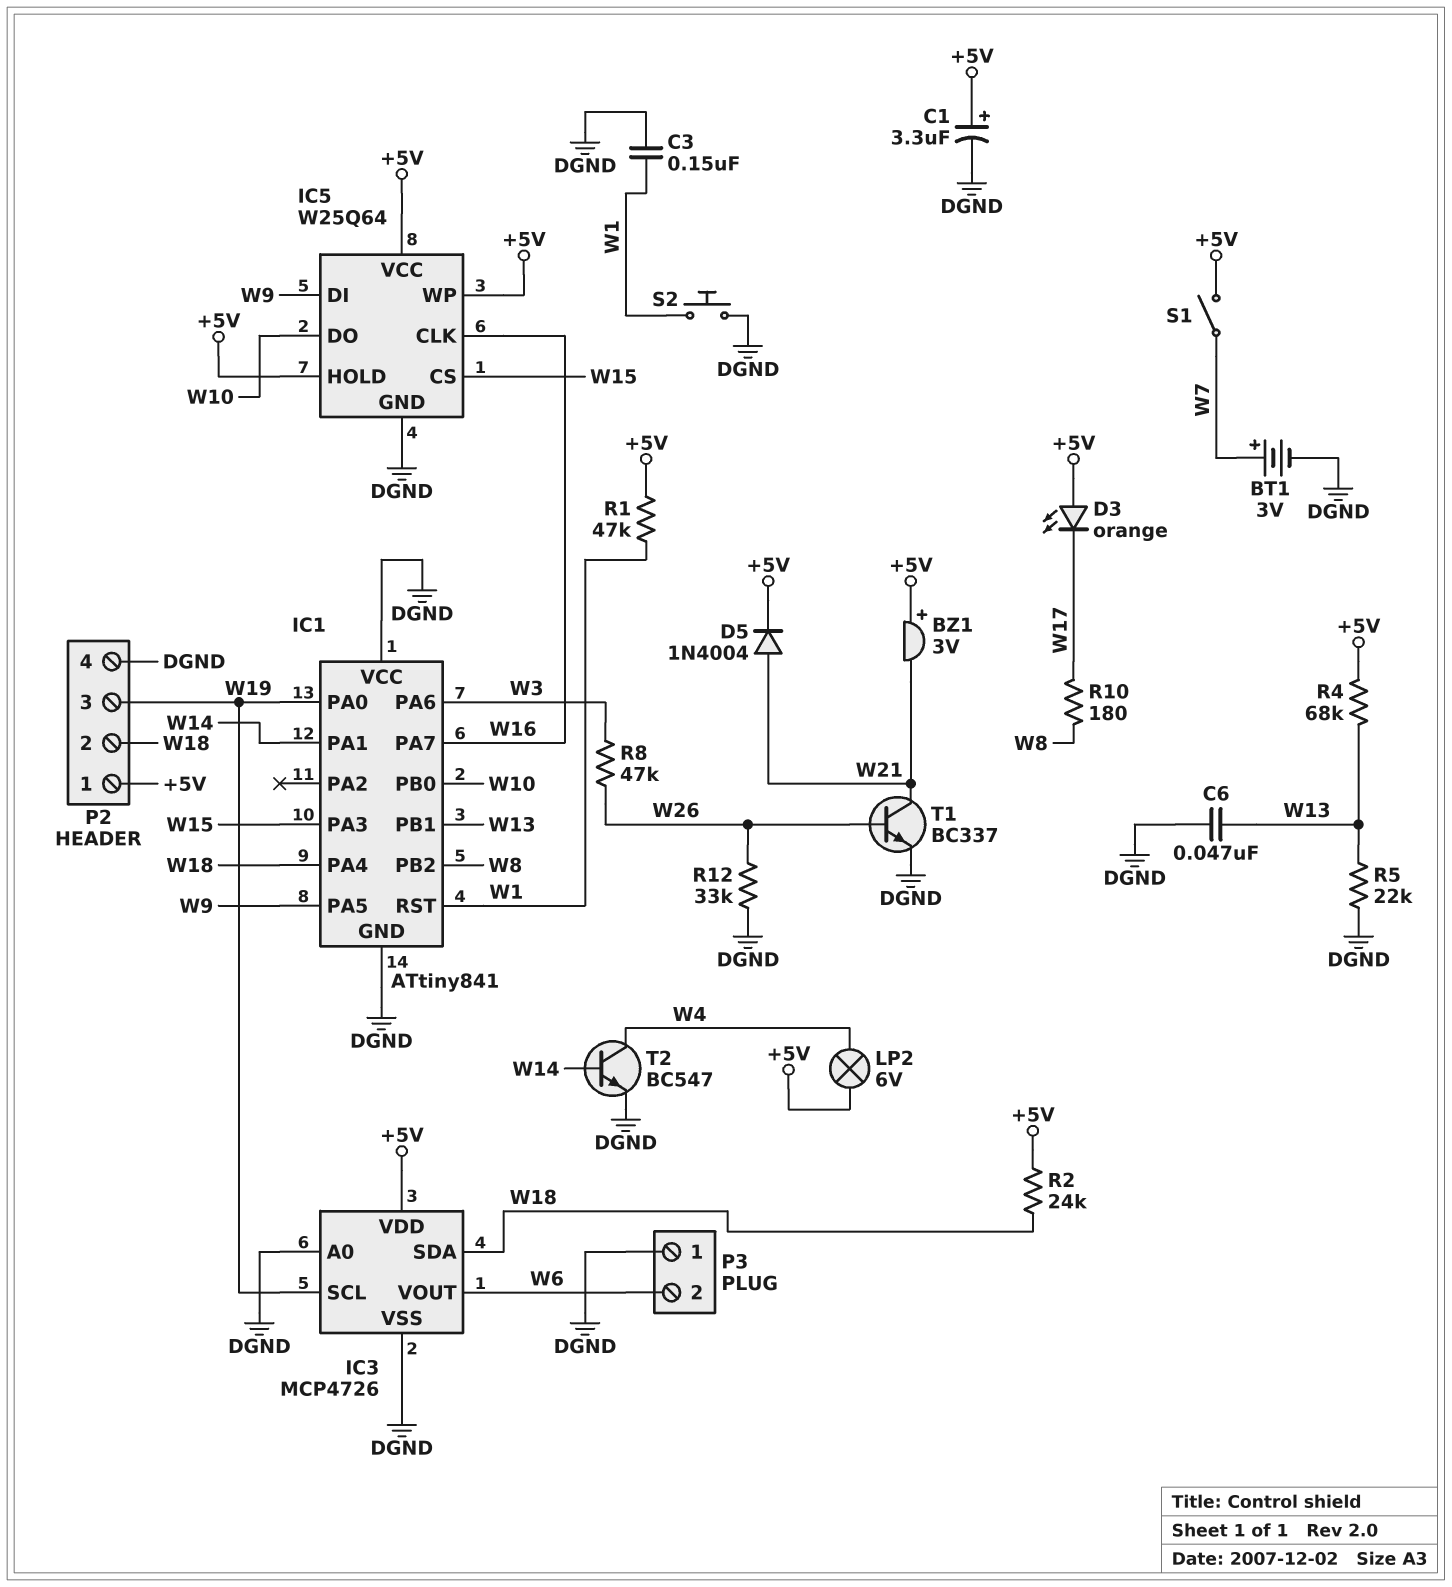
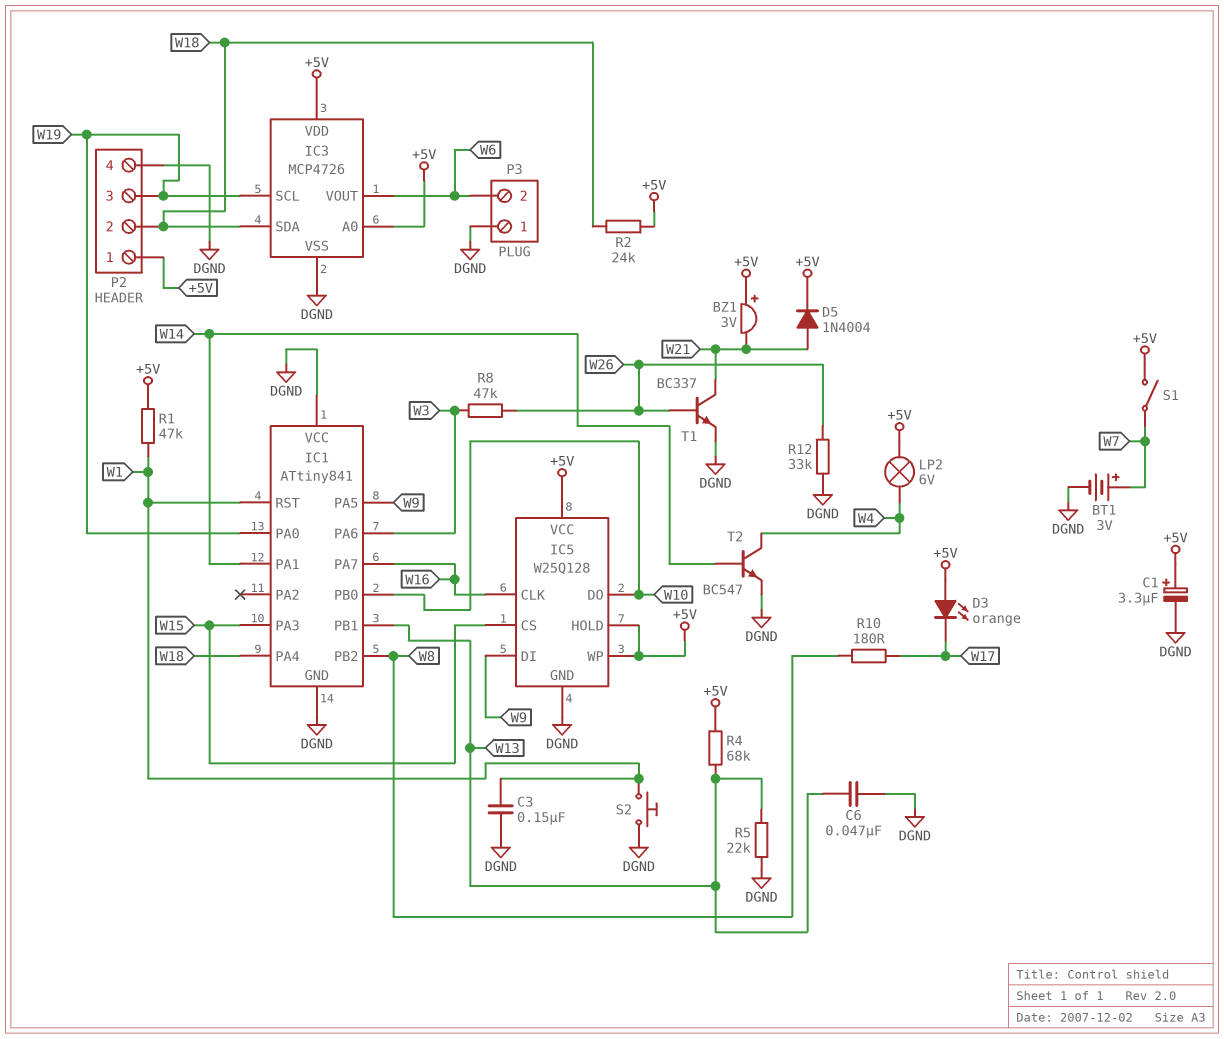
IC3 pin A0: DGND -> +5V
IC5: W25Q64 -> W25Q128

